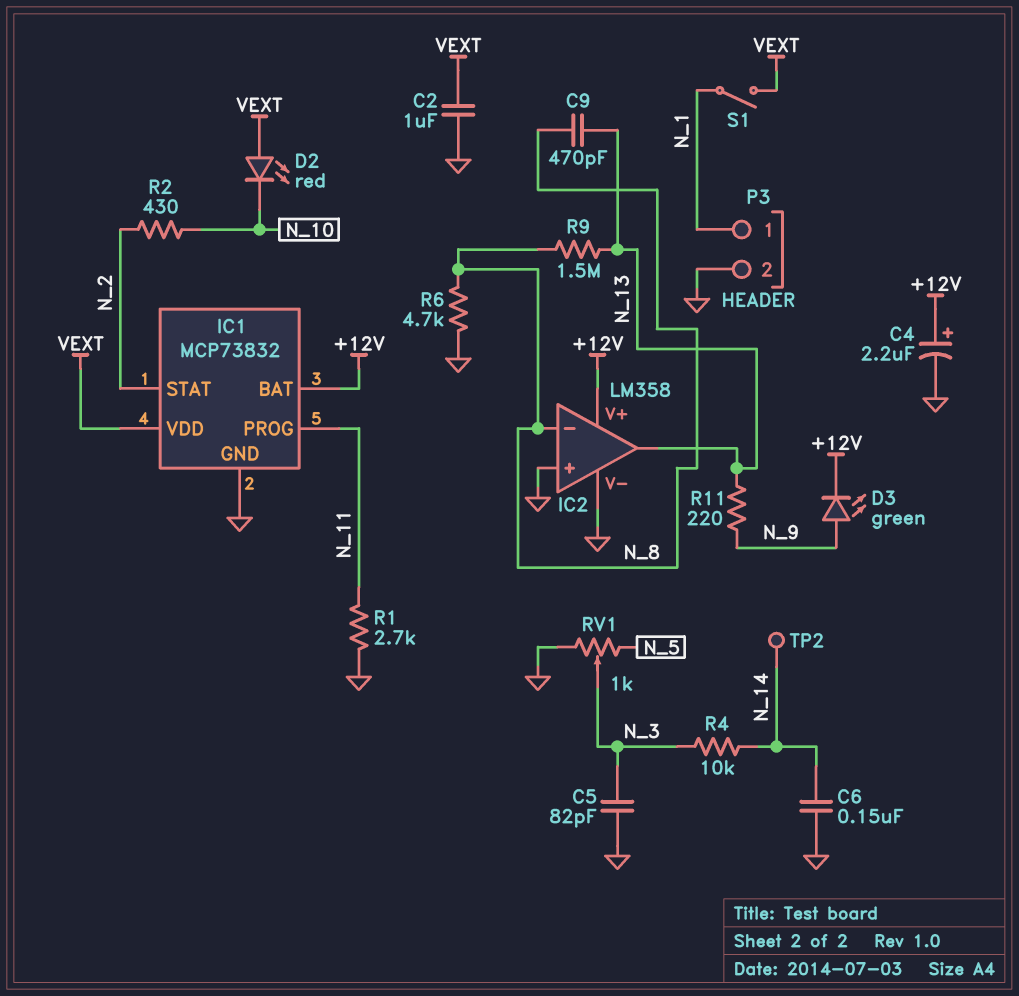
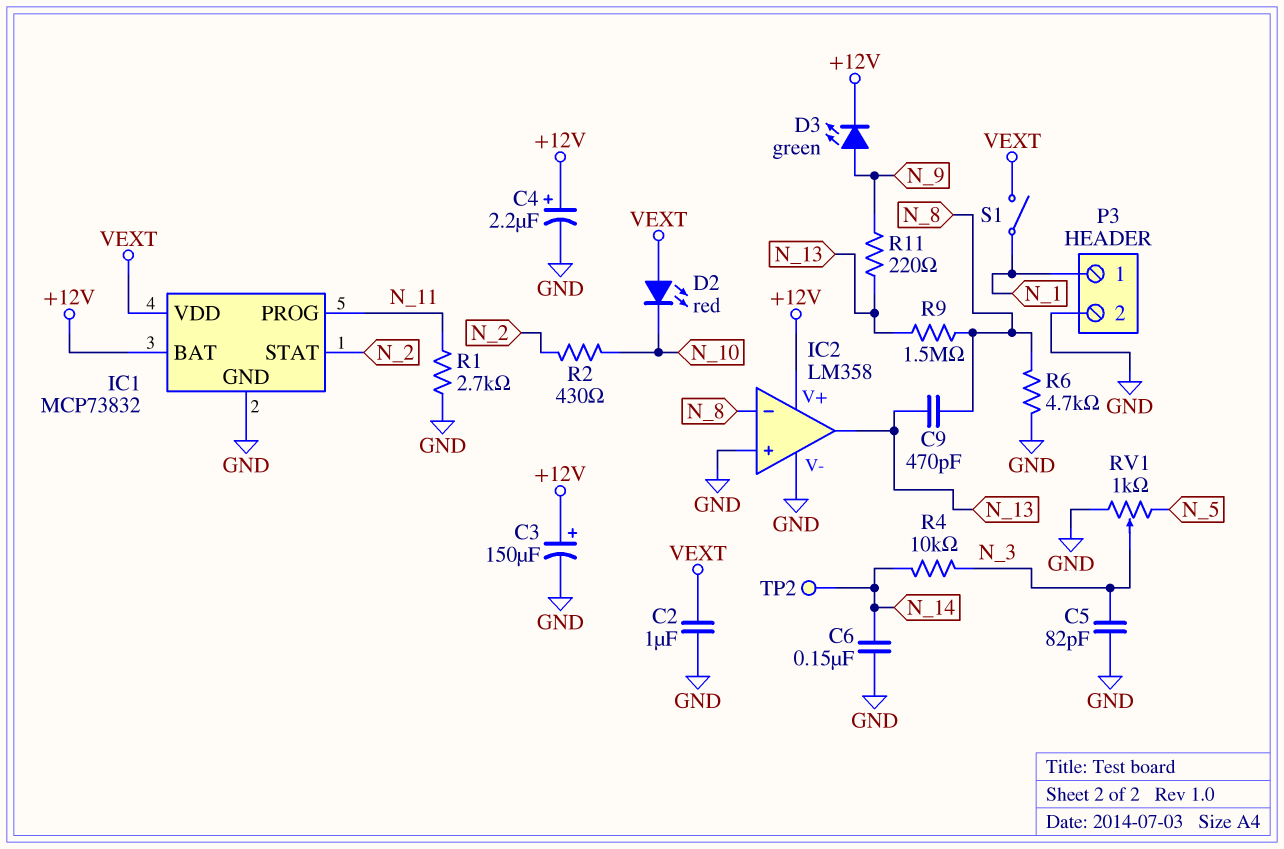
C3: none -> 150uF (plus +12V, minus GND)

